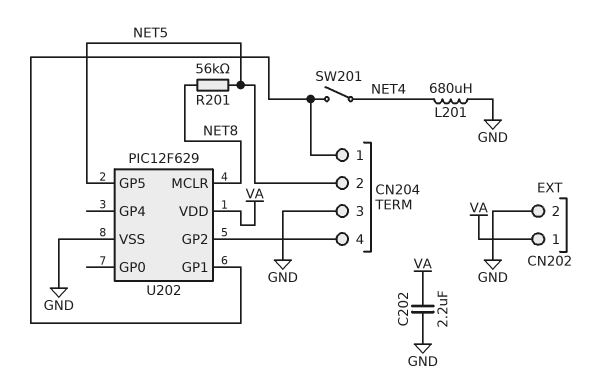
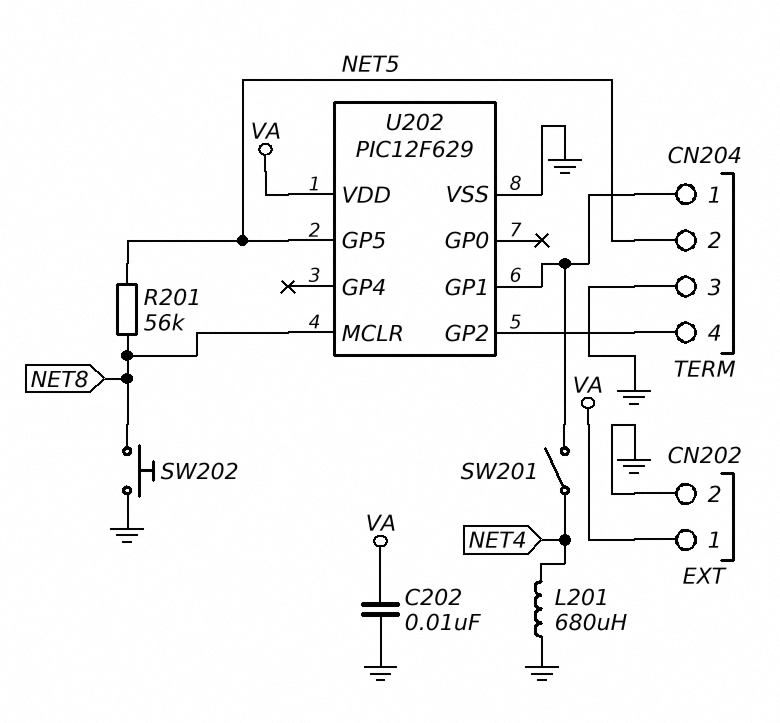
C202: 2.2uF (GND, VA) -> 10nF (GND, VA)
SW202: none -> button (GND, NET8)

